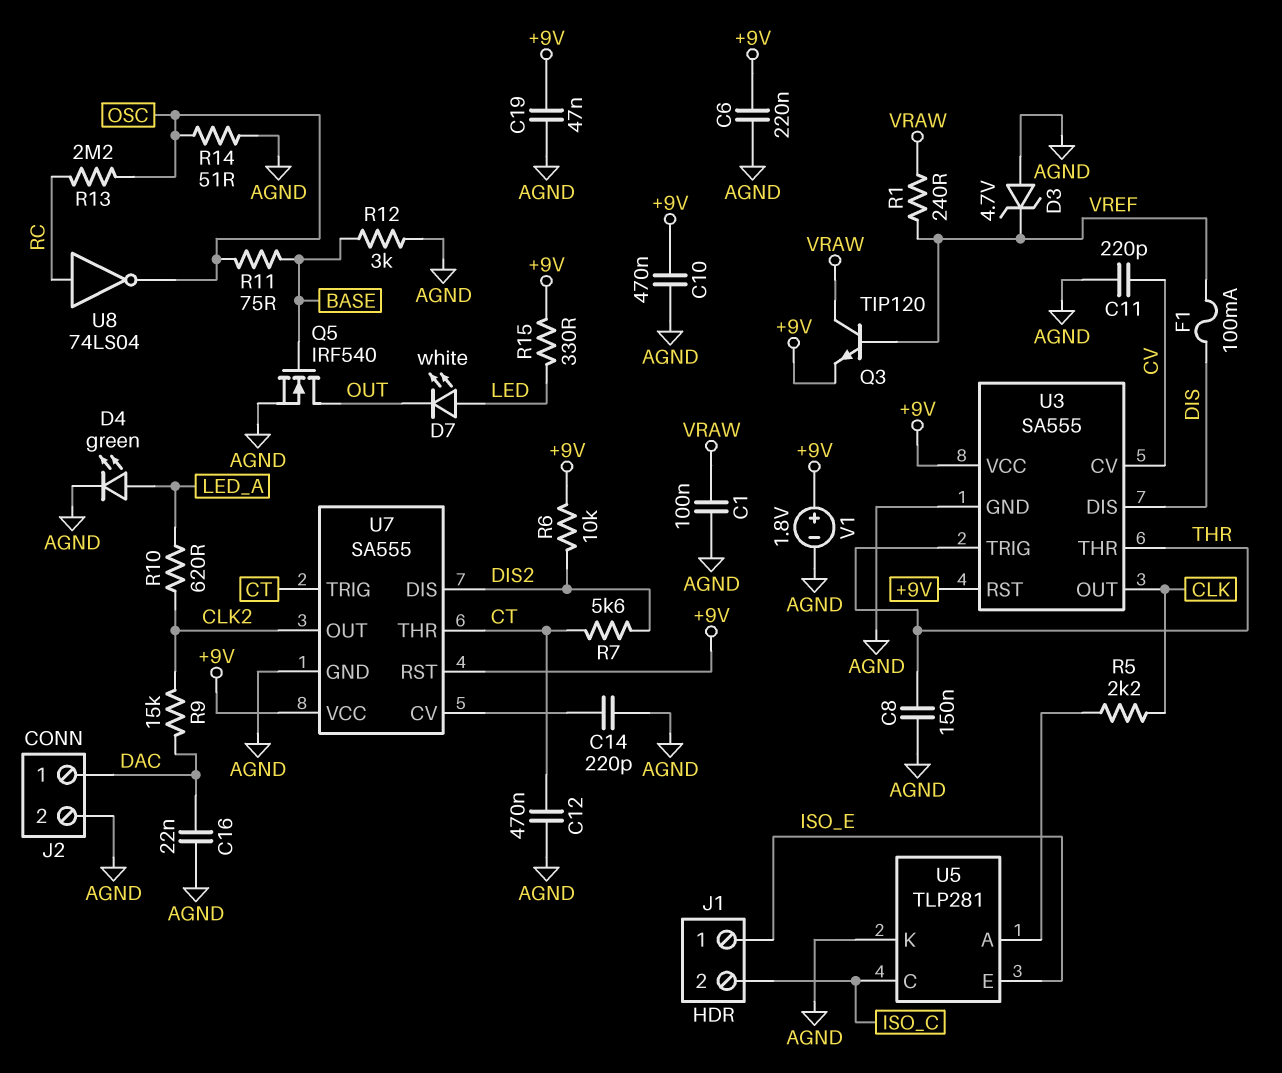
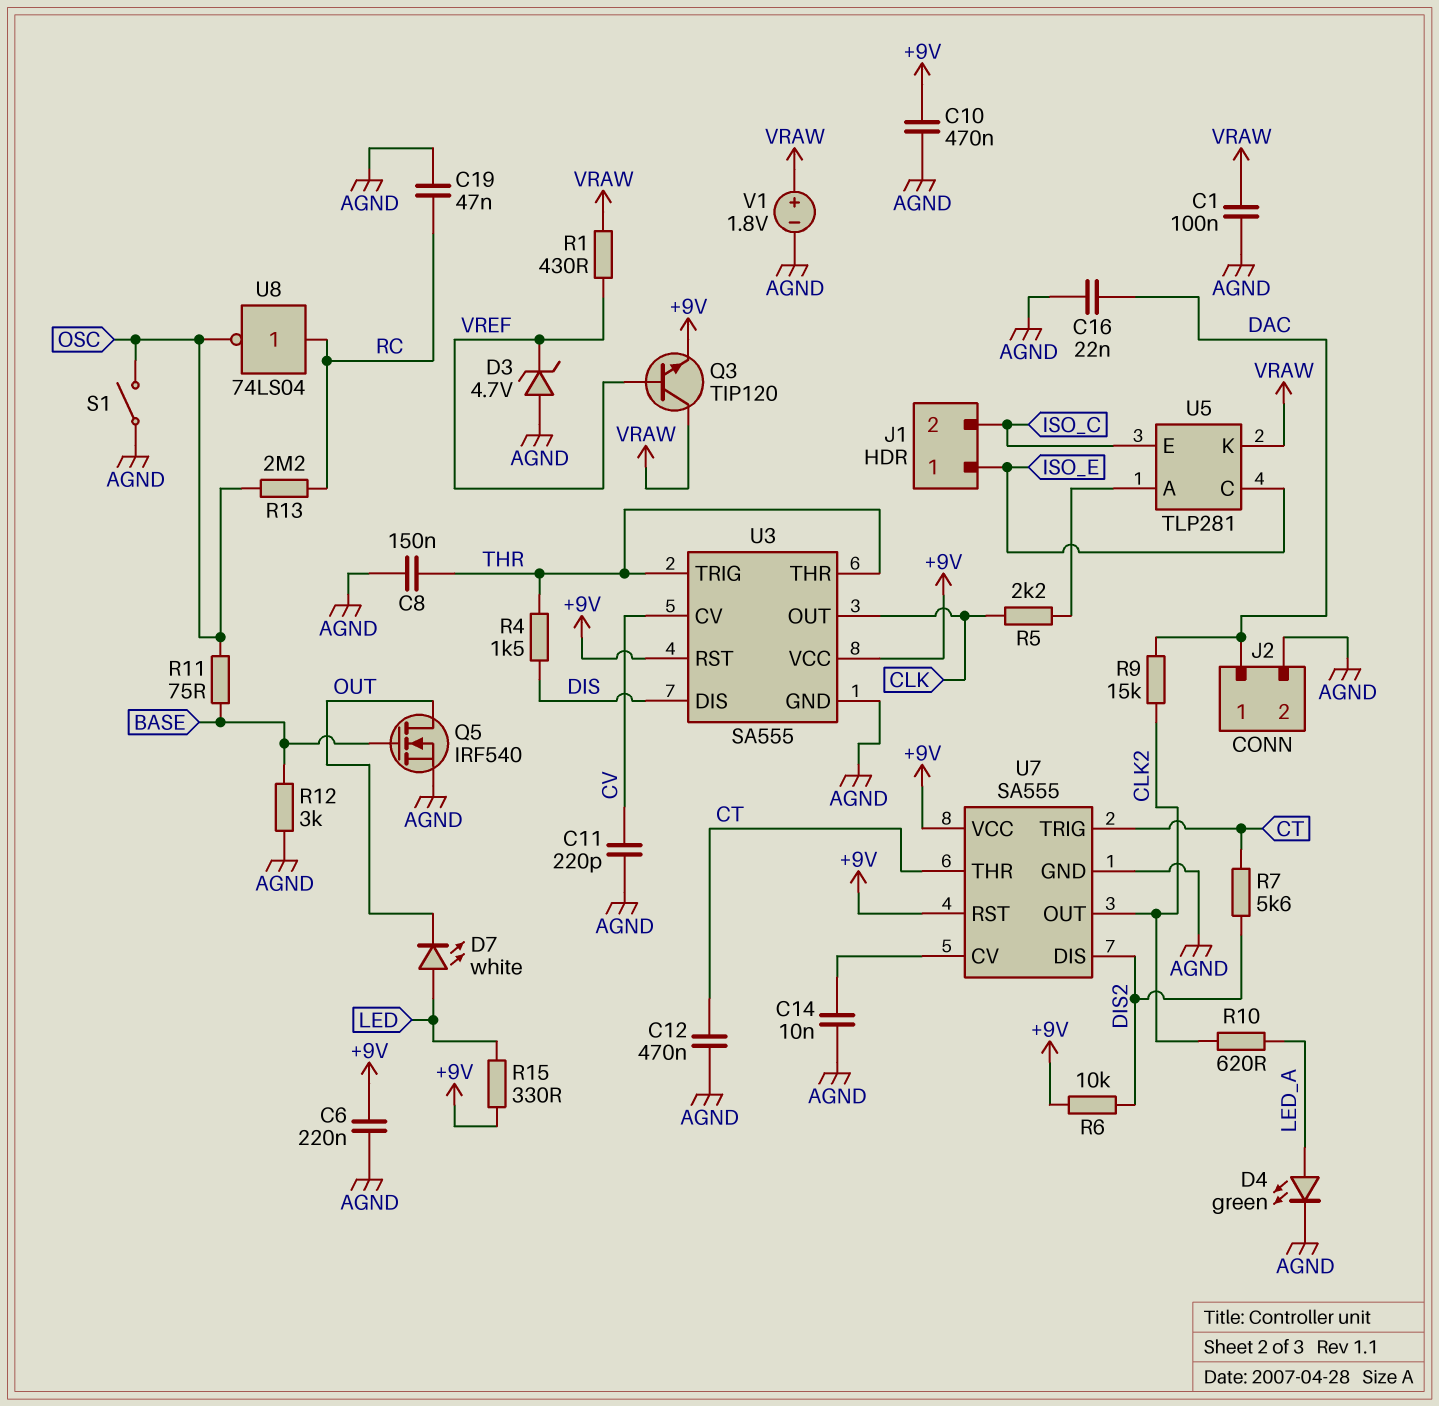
C14: 220pF (AGND, U7/CV) -> 10nF (AGND, U7/CV)
C19: 47nF (+9V, AGND) -> 47nF (AGND, RC)
F1: 100mA (DIS, VREF) -> none
R1: 240 (VRAW, VREF) -> 430 (VRAW, VREF)
R4: none -> 1.5k (DIS, THR)
R14: 51 (AGND, OSC) -> none
S1: none -> switch (AGND, OSC)
U5 pin C: ISO_C -> ISO_E
U5 pin E: ISO_E -> ISO_C
U5 pin K: AGND -> VRAW
V1: 1.8V (plus +9V, minus AGND) -> 1.8V (plus VRAW, minus AGND)

